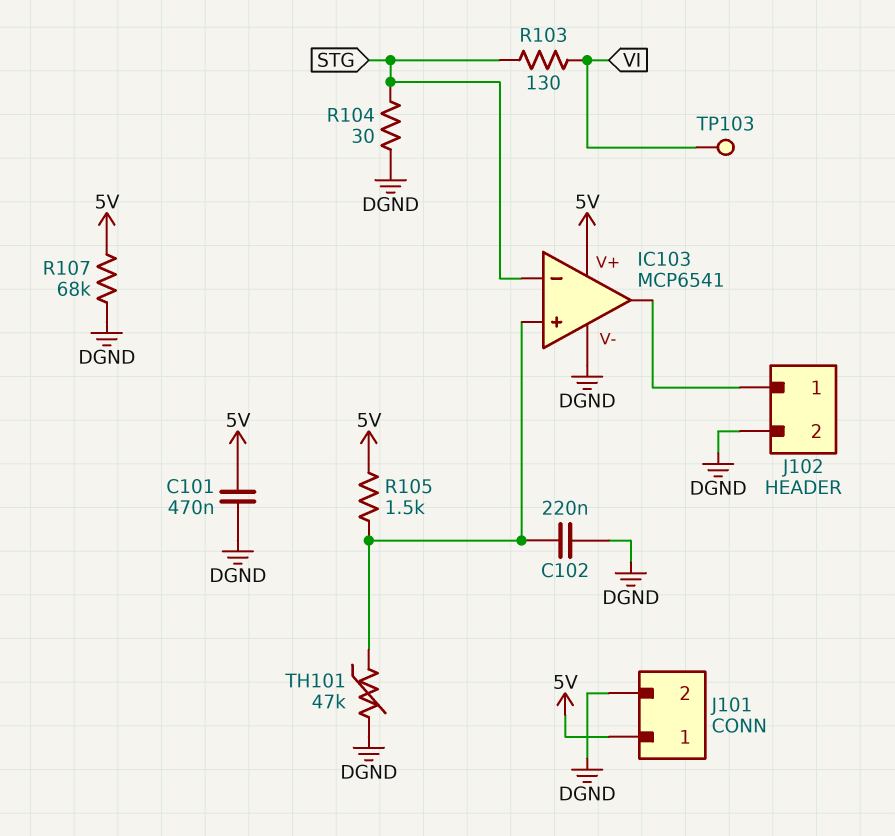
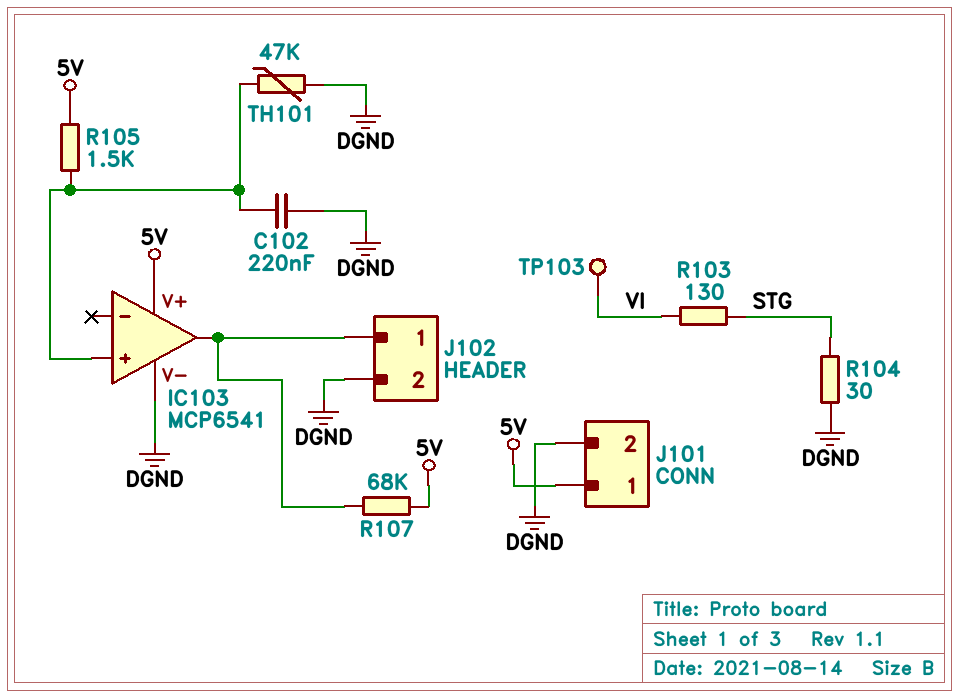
C101: 470nF (5V, DGND) -> none
IC103 pin in-: STG -> none
R107: 68k (5V, DGND) -> 68k (5V, IC103/out)

